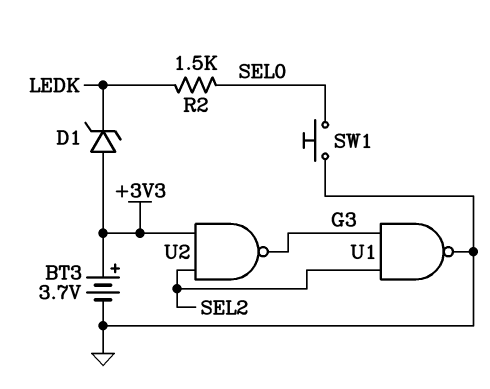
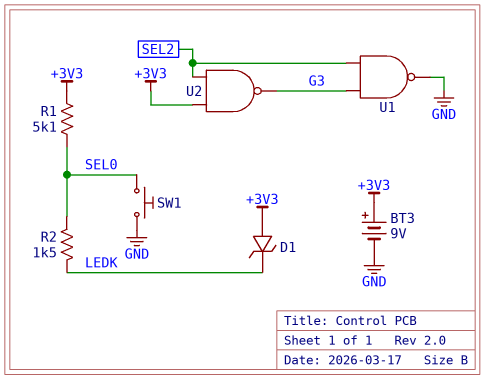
BT3: 3.7V (plus +3V3, minus GND) -> 9V (plus +3V3, minus GND)
R1: none -> 5.1k (+3V3, SEL0)

